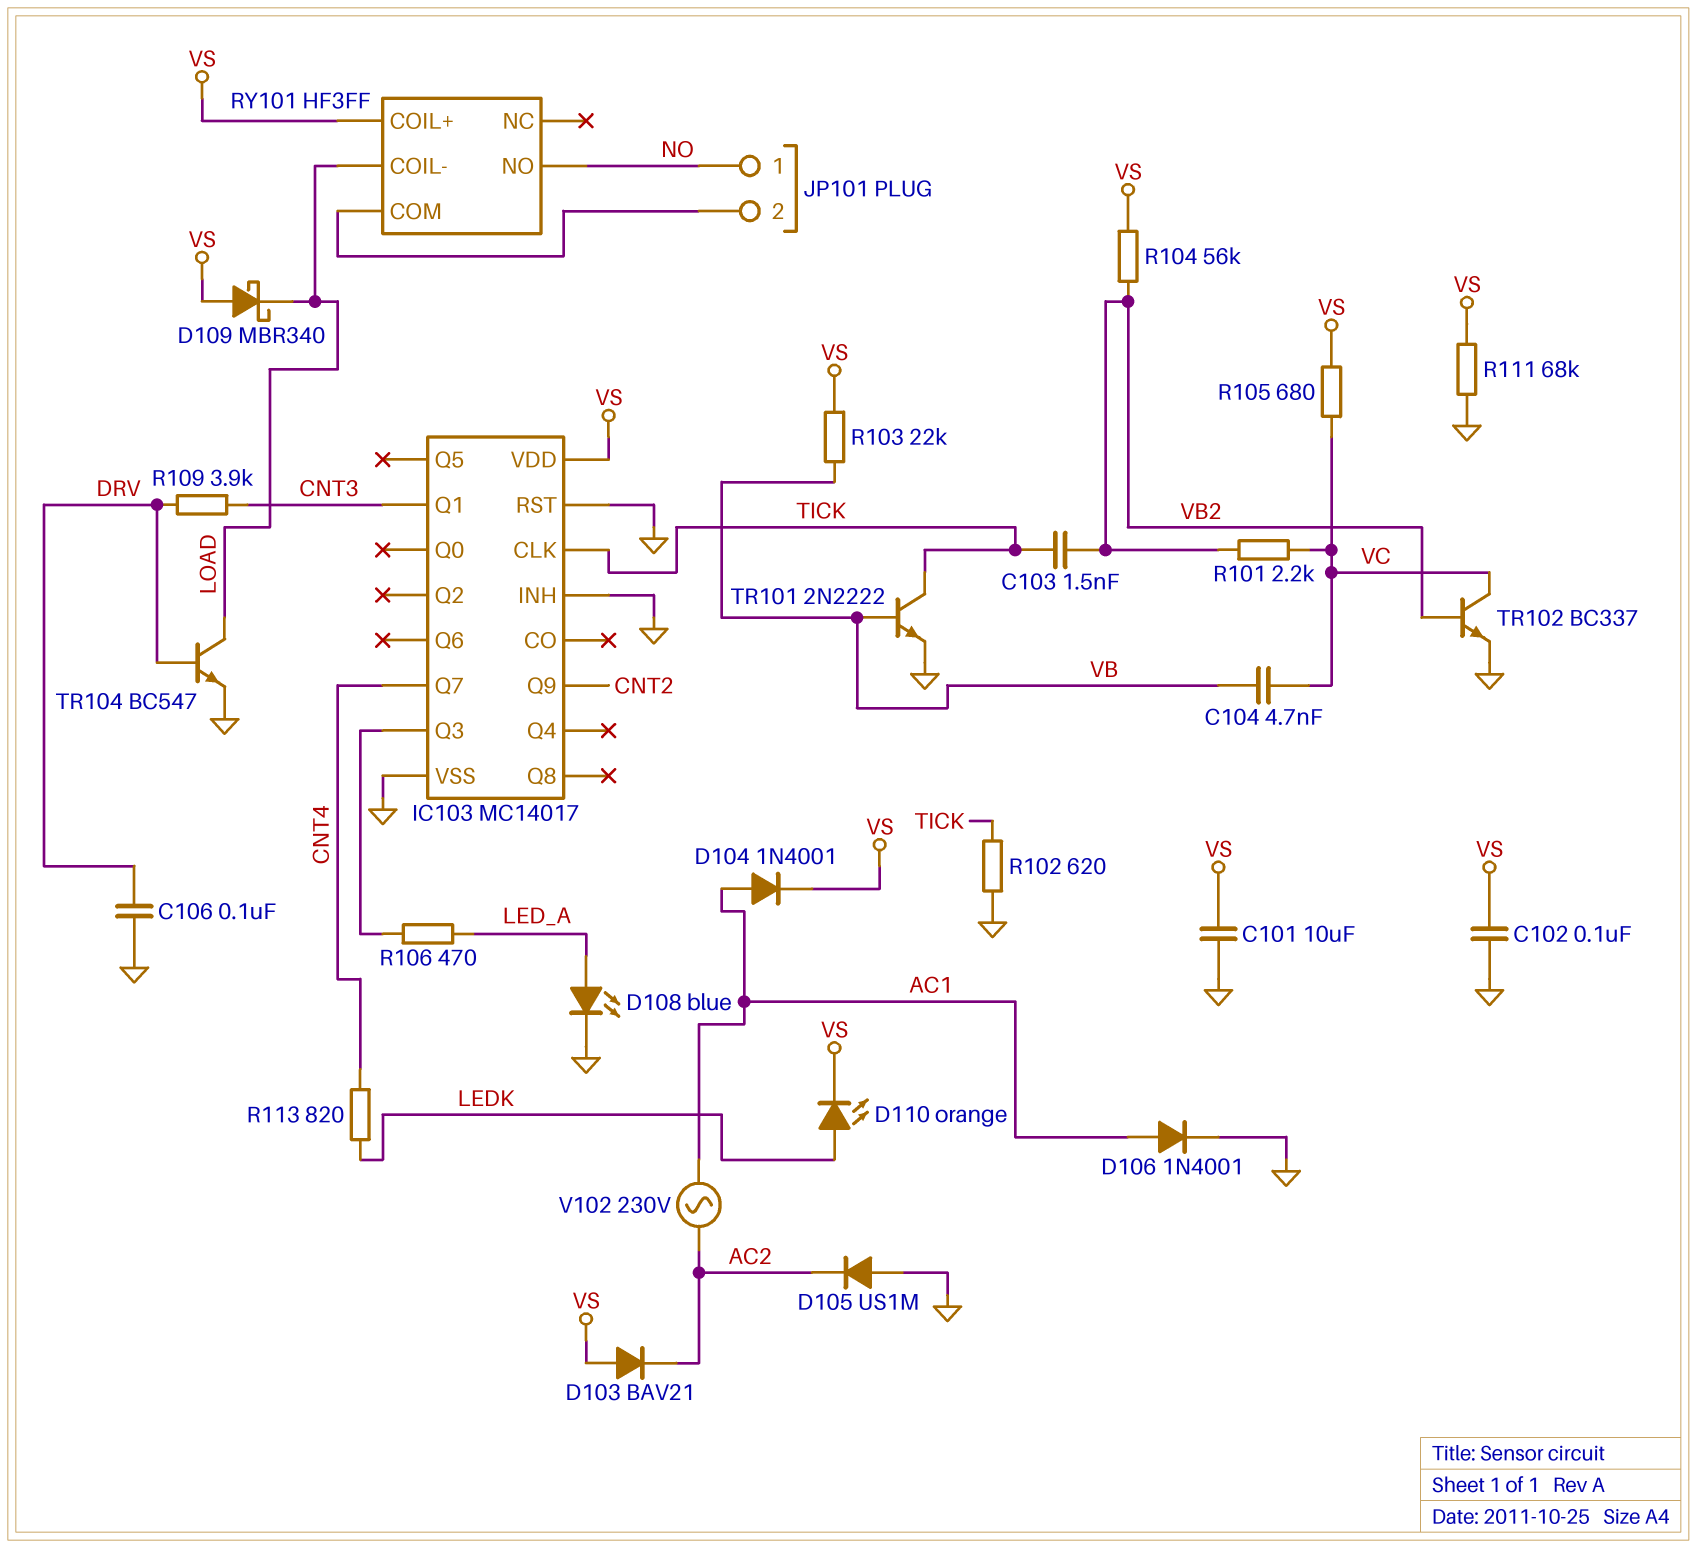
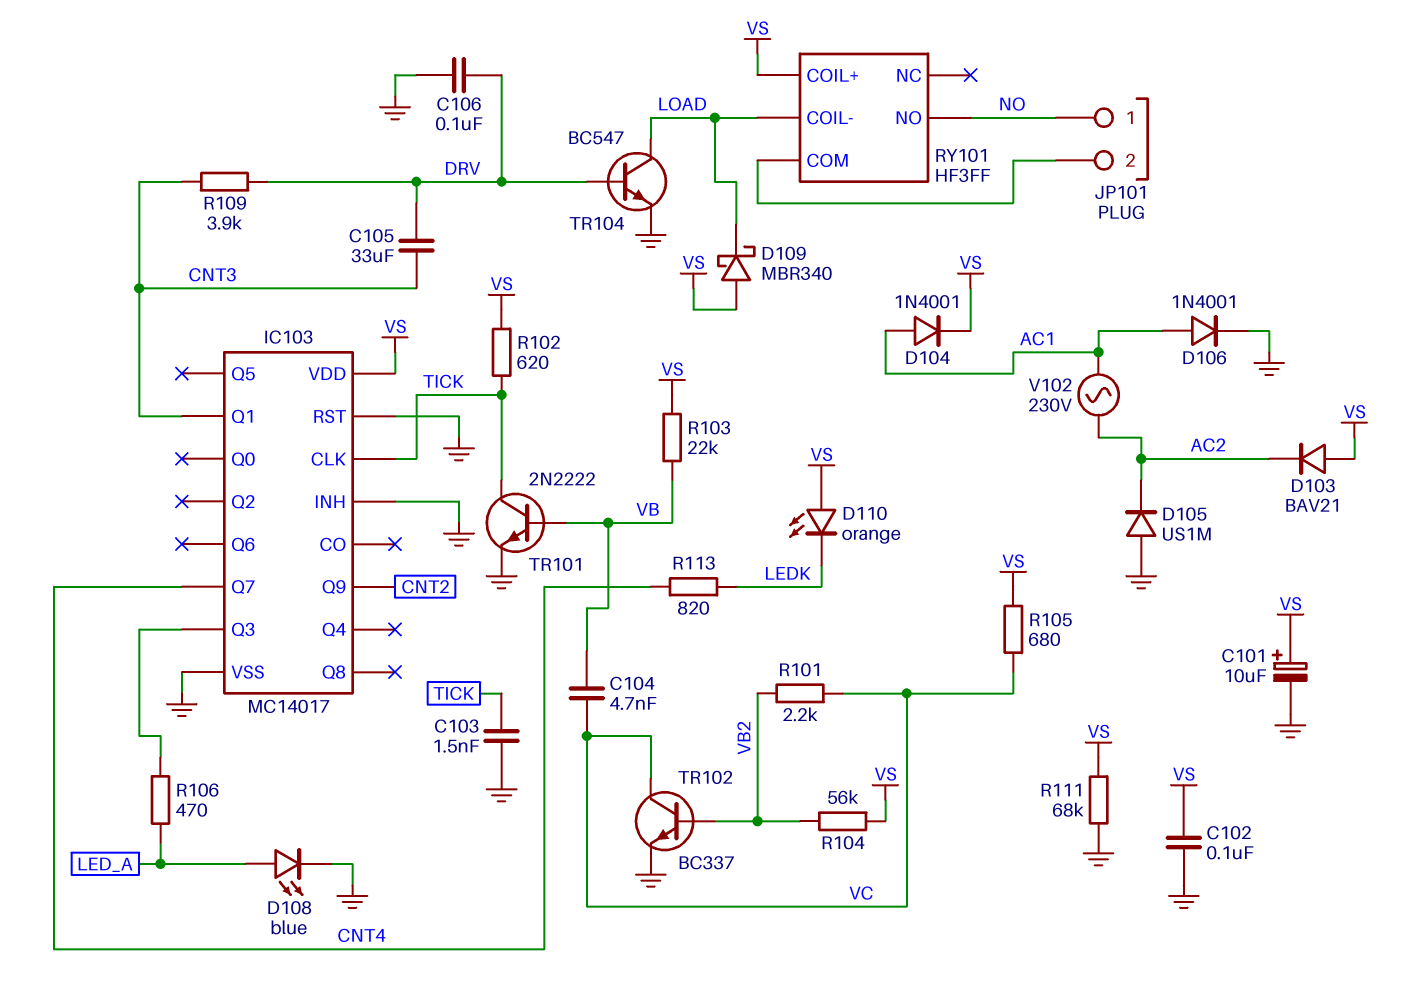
C101: 10uF (GND, VS) -> 10uF (plus VS, minus GND)
C103: 1.5nF (TICK, VB2) -> 1.5nF (GND, TICK)
C105: none -> 33uF (CNT3, DRV)
D110: LED orange (A LEDK, K VS) -> LED orange (A VS, K LEDK)
R102: 620 (GND, TICK) -> 620 (TICK, VS)

